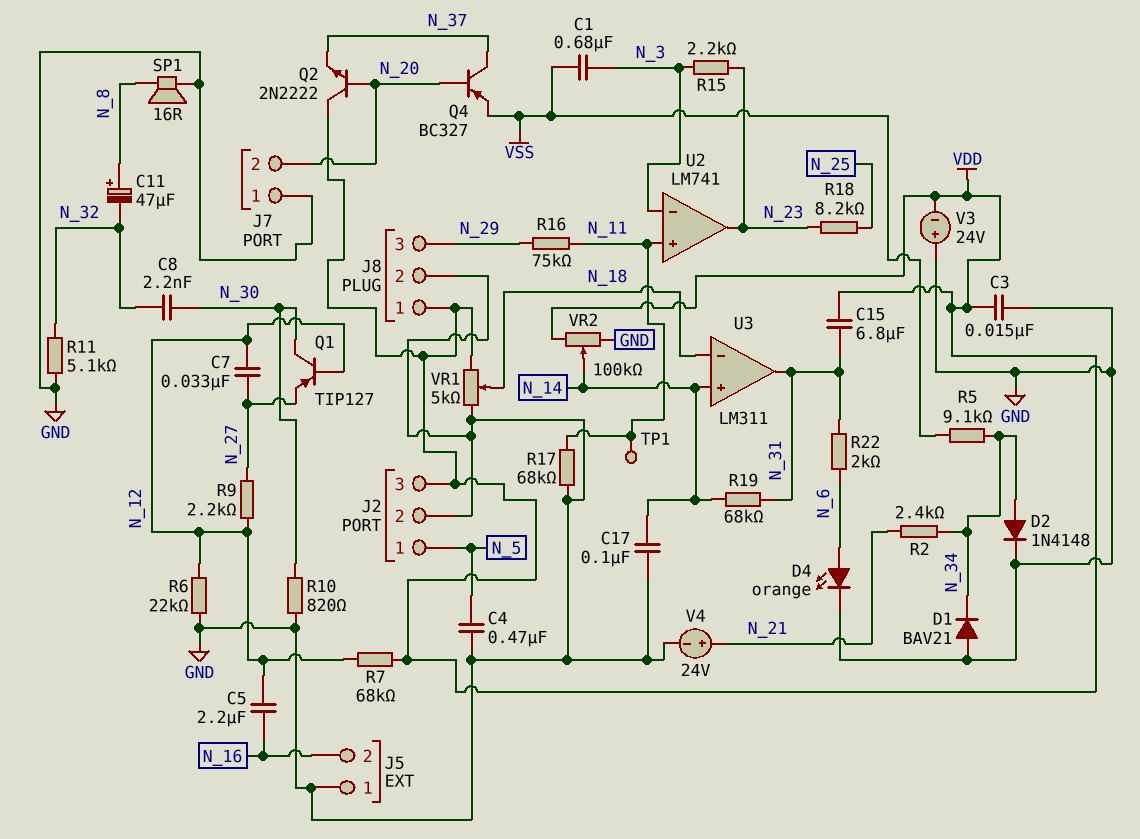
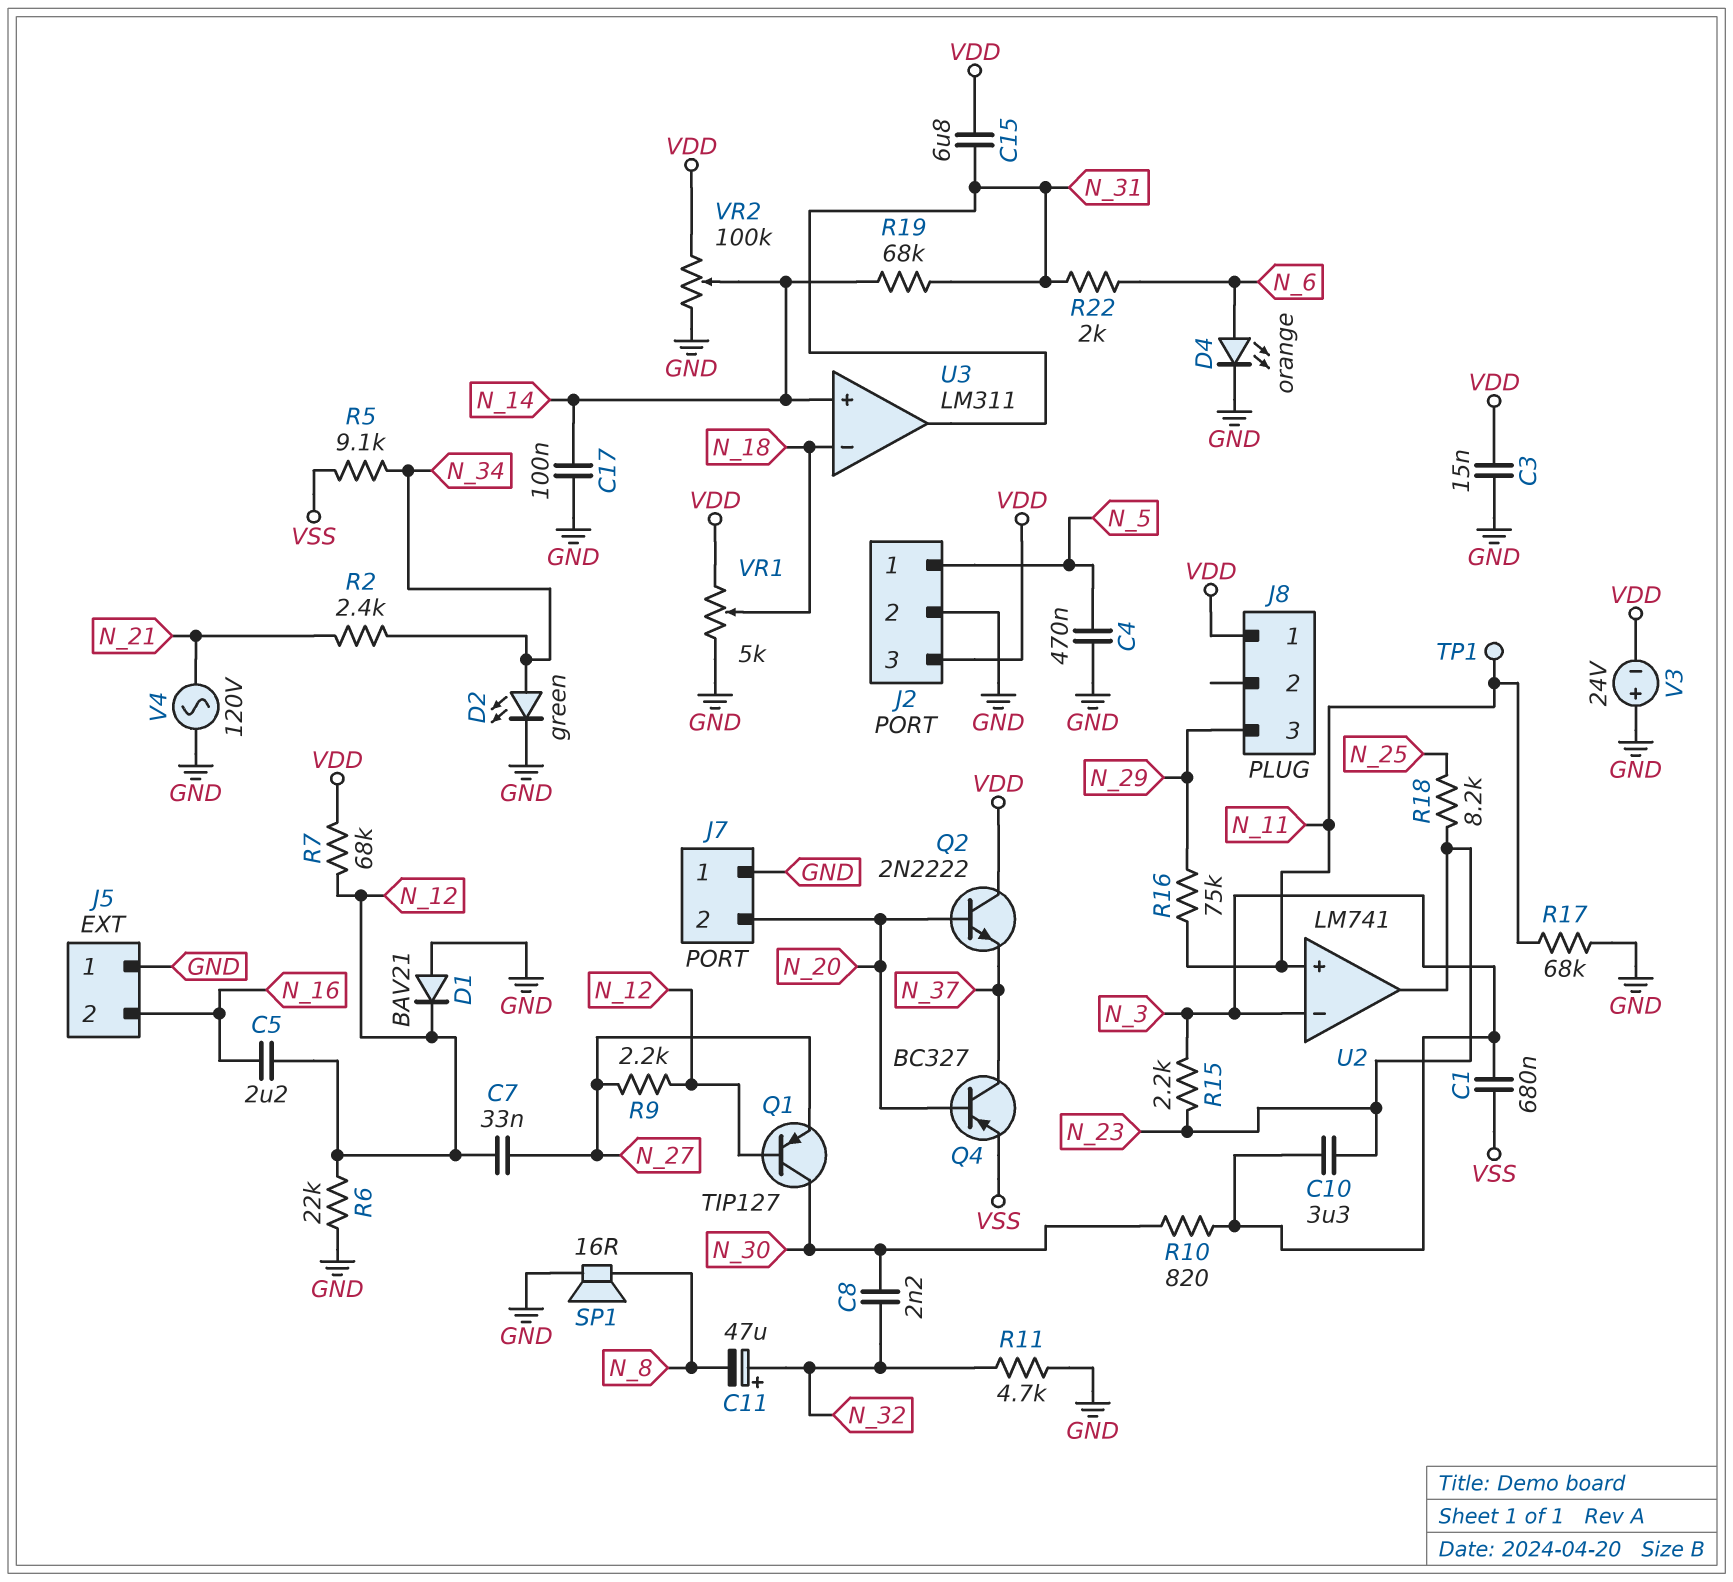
C10: none -> 3.3uF (N_3, N_23)
C11: 47uF (plus N_8, minus N_32) -> 47uF (plus N_32, minus N_8)
D1: diode BAV21 (A GND, K N_34) -> diode BAV21 (A GND, K N_12)
D2: diode 1N4148 (A N_34, K GND) -> LED green (A N_34, K GND)
J8 pin 2: GND -> none
R10: 820 (GND, N_30) -> 820 (N_3, N_30)
R11: 5.1k (GND, N_32) -> 4.7k (GND, N_32)
V4: 24V (plus N_21, minus GND) -> AC 120V (GND, N_21)

